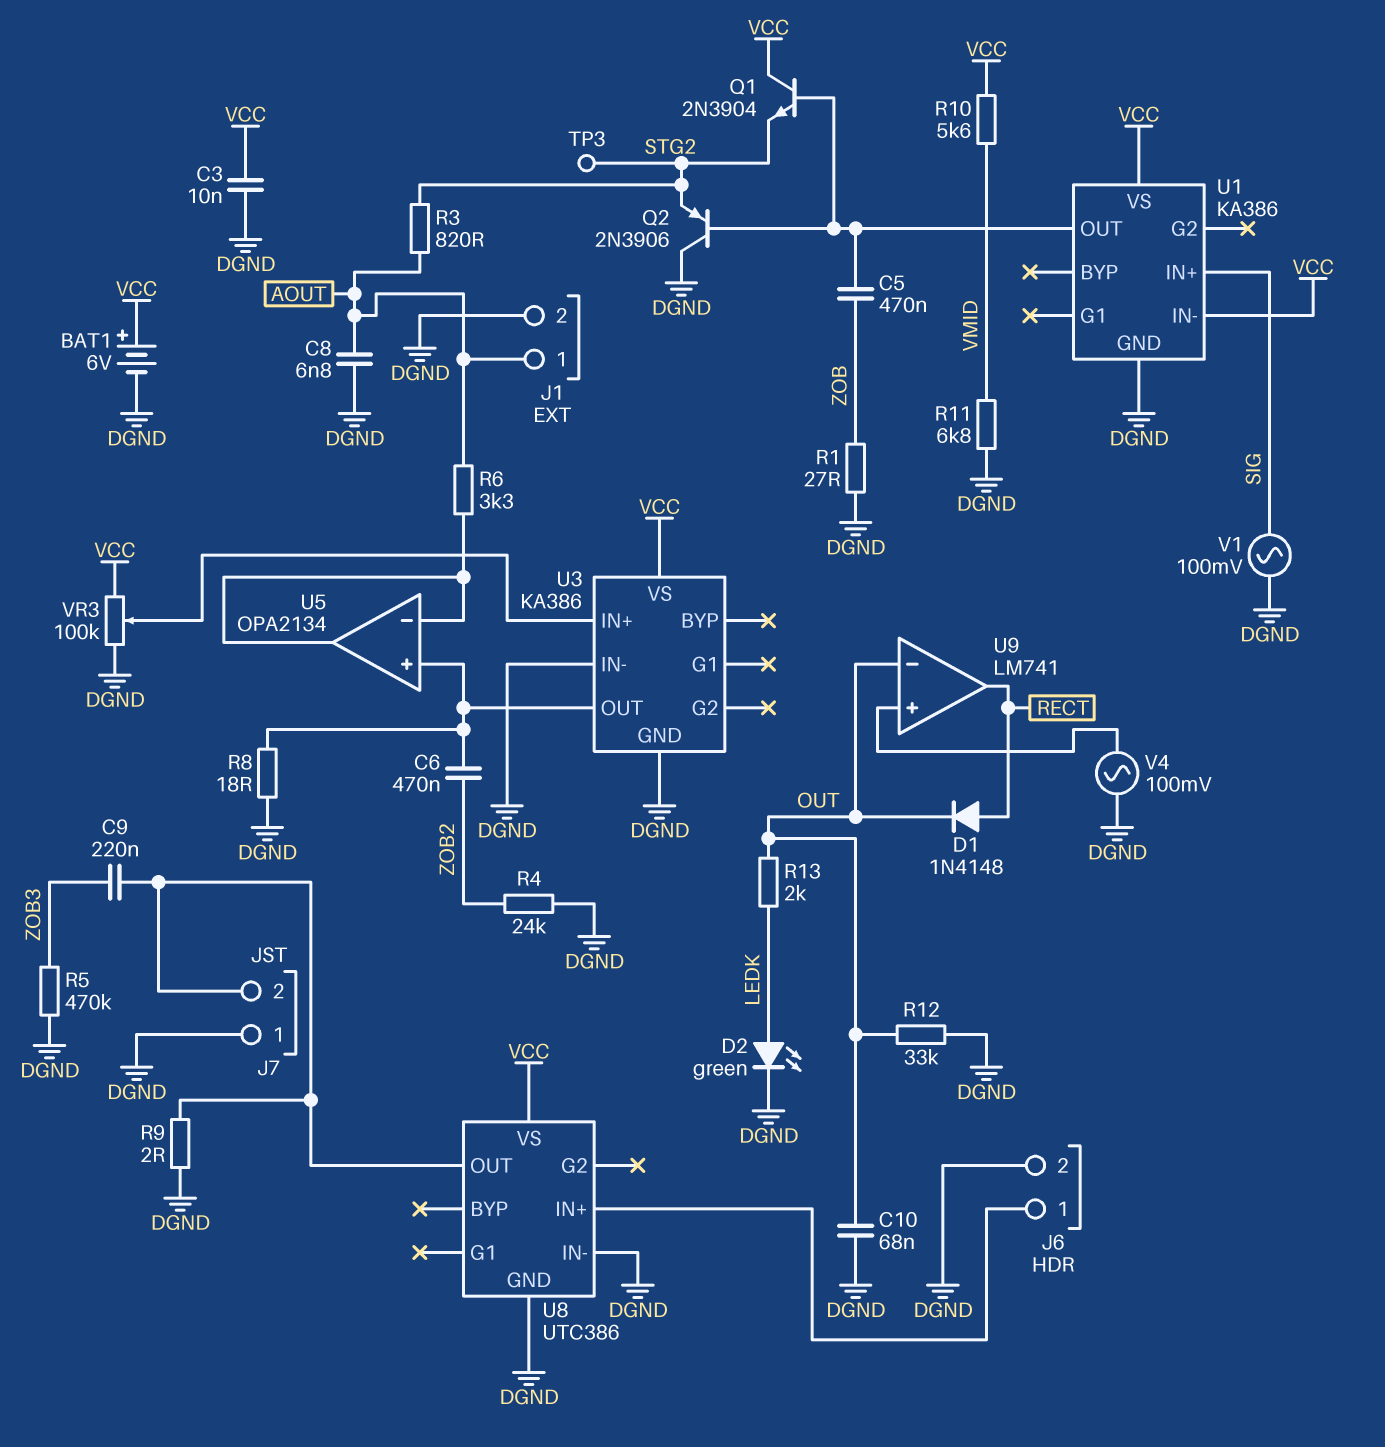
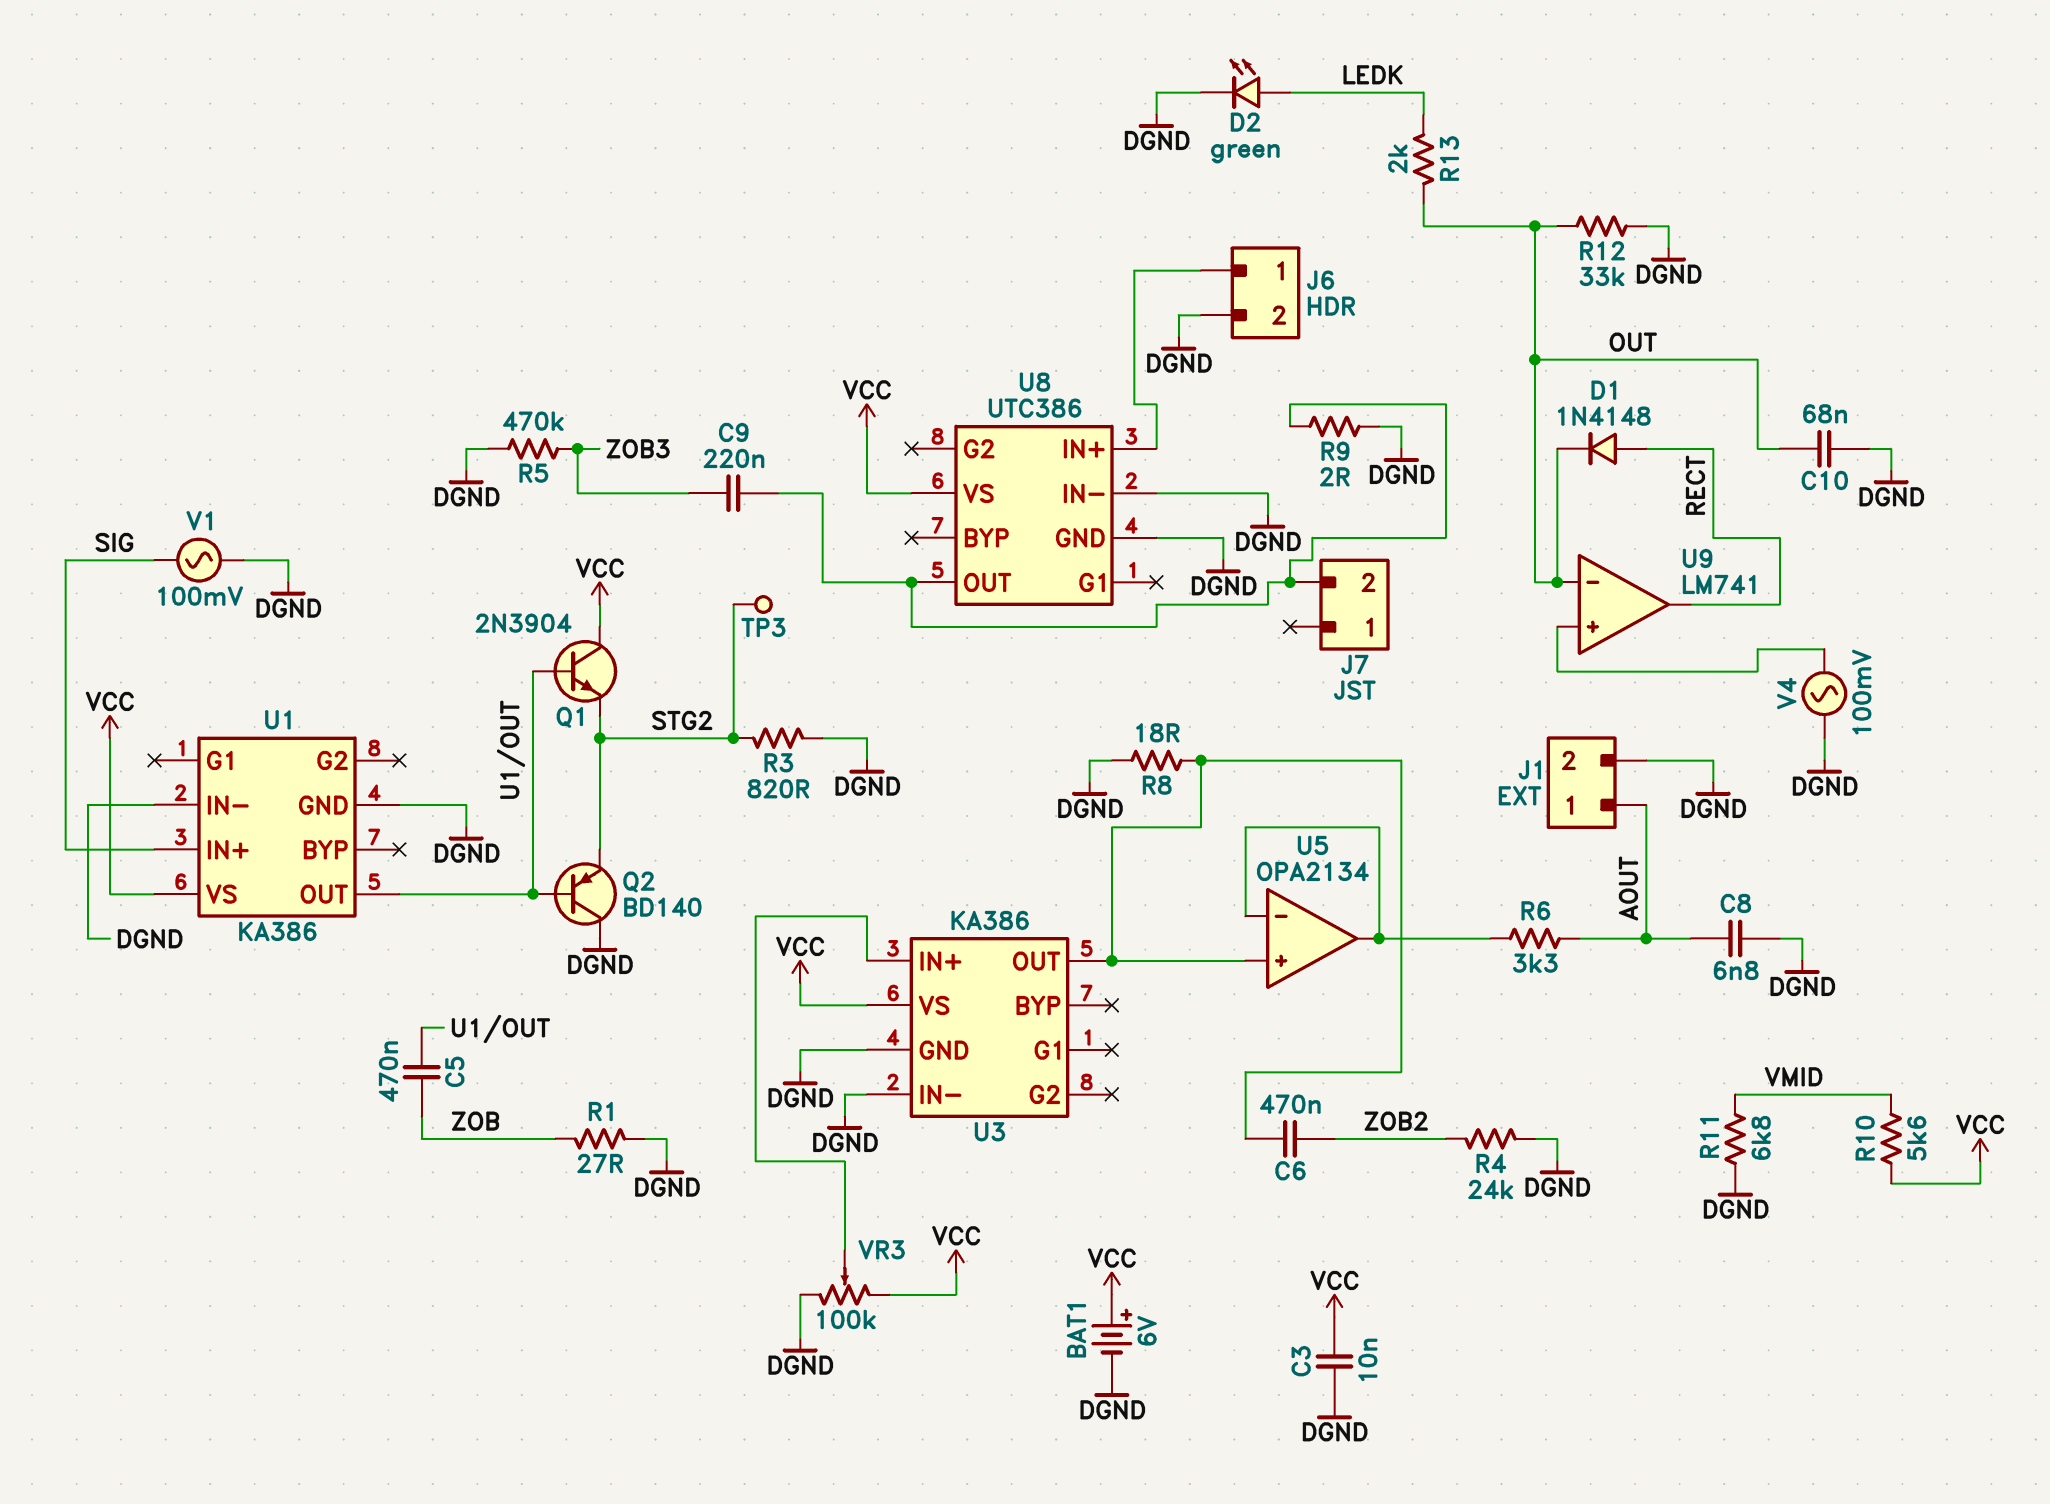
J7 pin 1: DGND -> none
Q2: PNP 2N3906 (B U1/OUT, C DGND, E STG2) -> PNP BD140 (B U1/OUT, C DGND, E STG2)
R3: 820 (AOUT, STG2) -> 820 (DGND, STG2)
U1 pin IN-: VCC -> DGND

